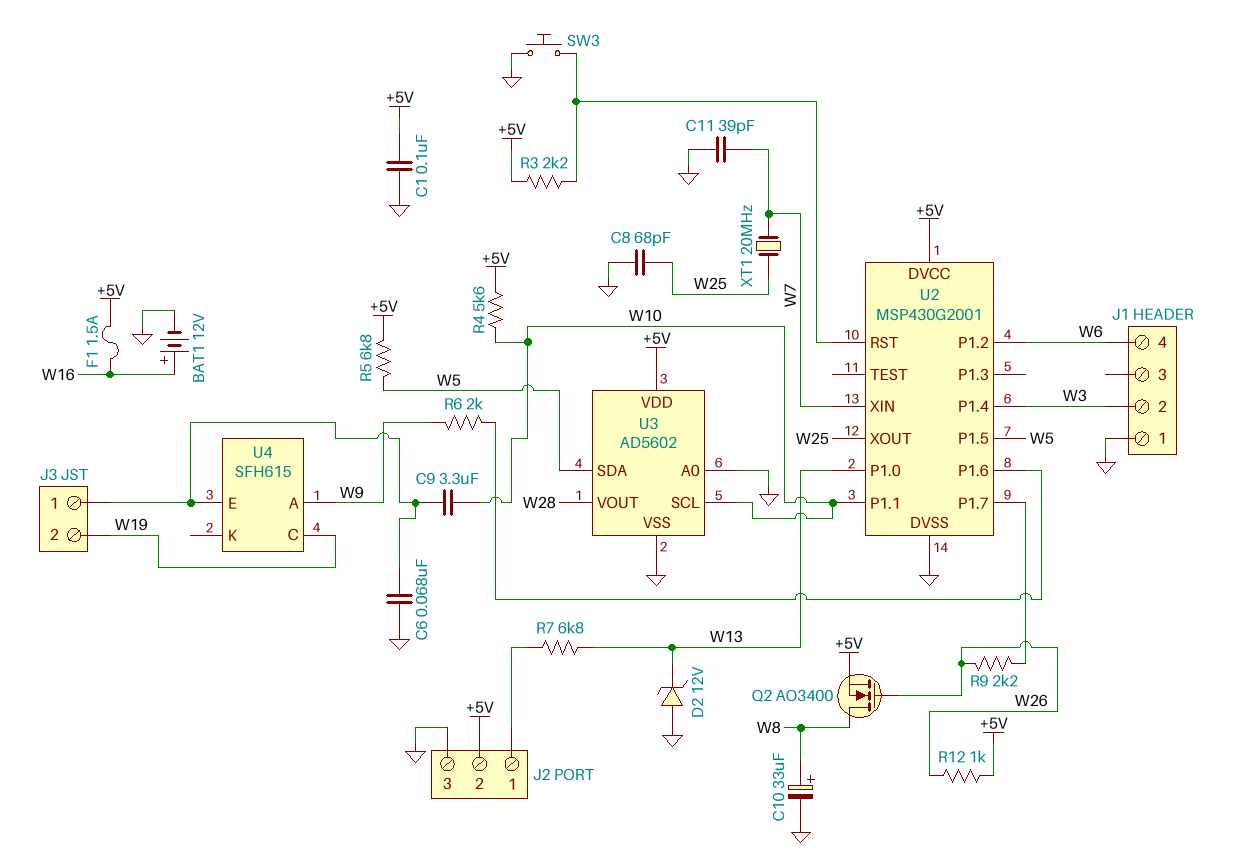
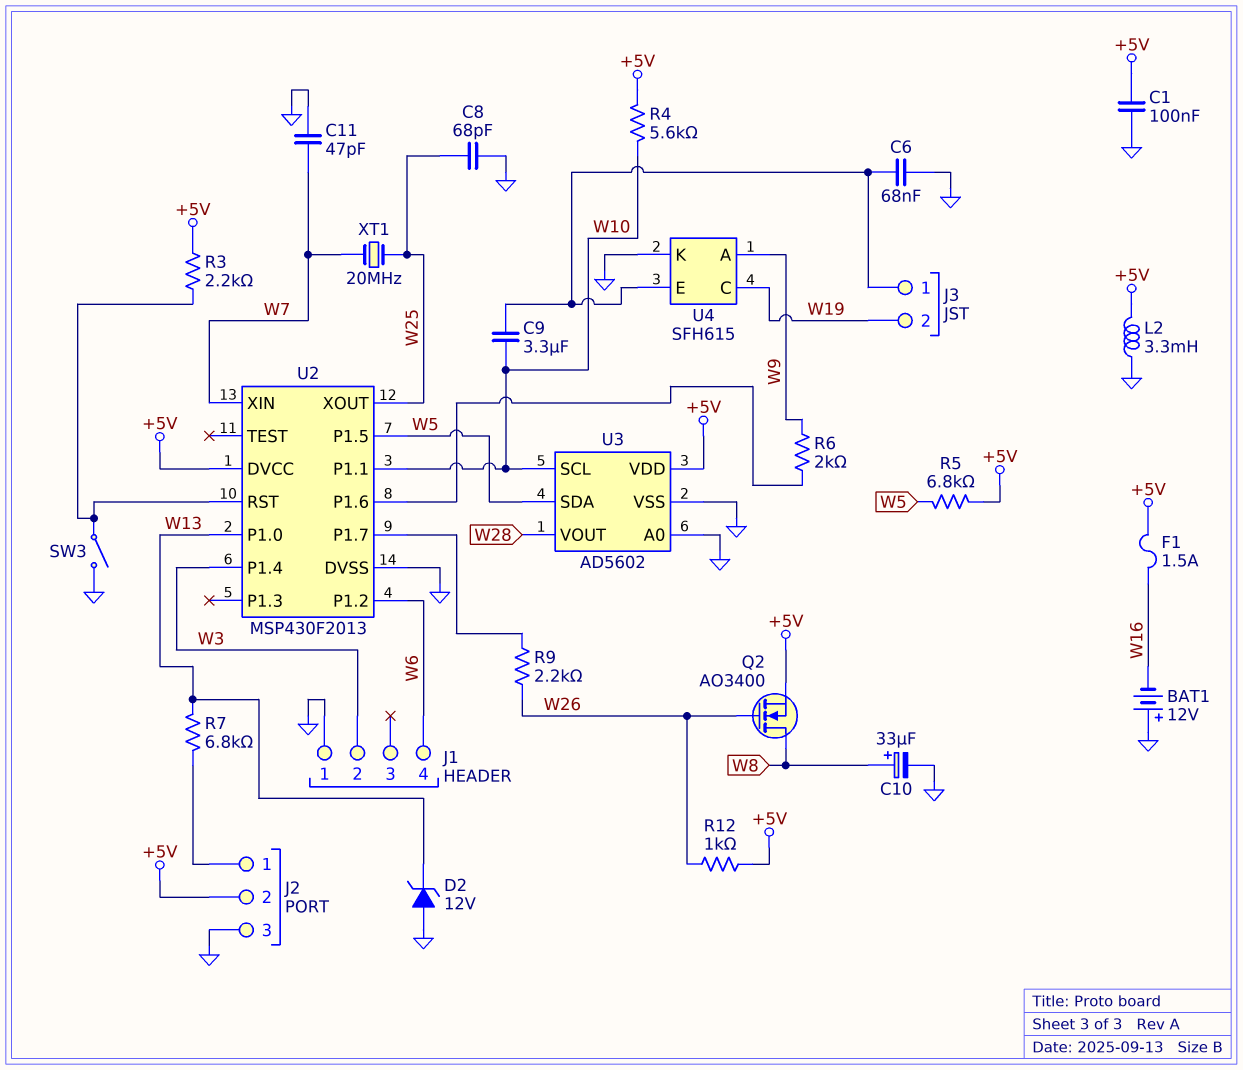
BAT1: 12V (plus W16, minus GND) -> 12V (plus GND, minus W16)
C11: 39pF (GND, W7) -> 47pF (GND, W7)
L2: none -> 3.3mH (+5V, GND)
SW3: button (GND, U2/RST) -> switch (GND, U2/RST)
U2: MSP430G2001 -> MSP430F2013
U4 pin K: none -> GND

